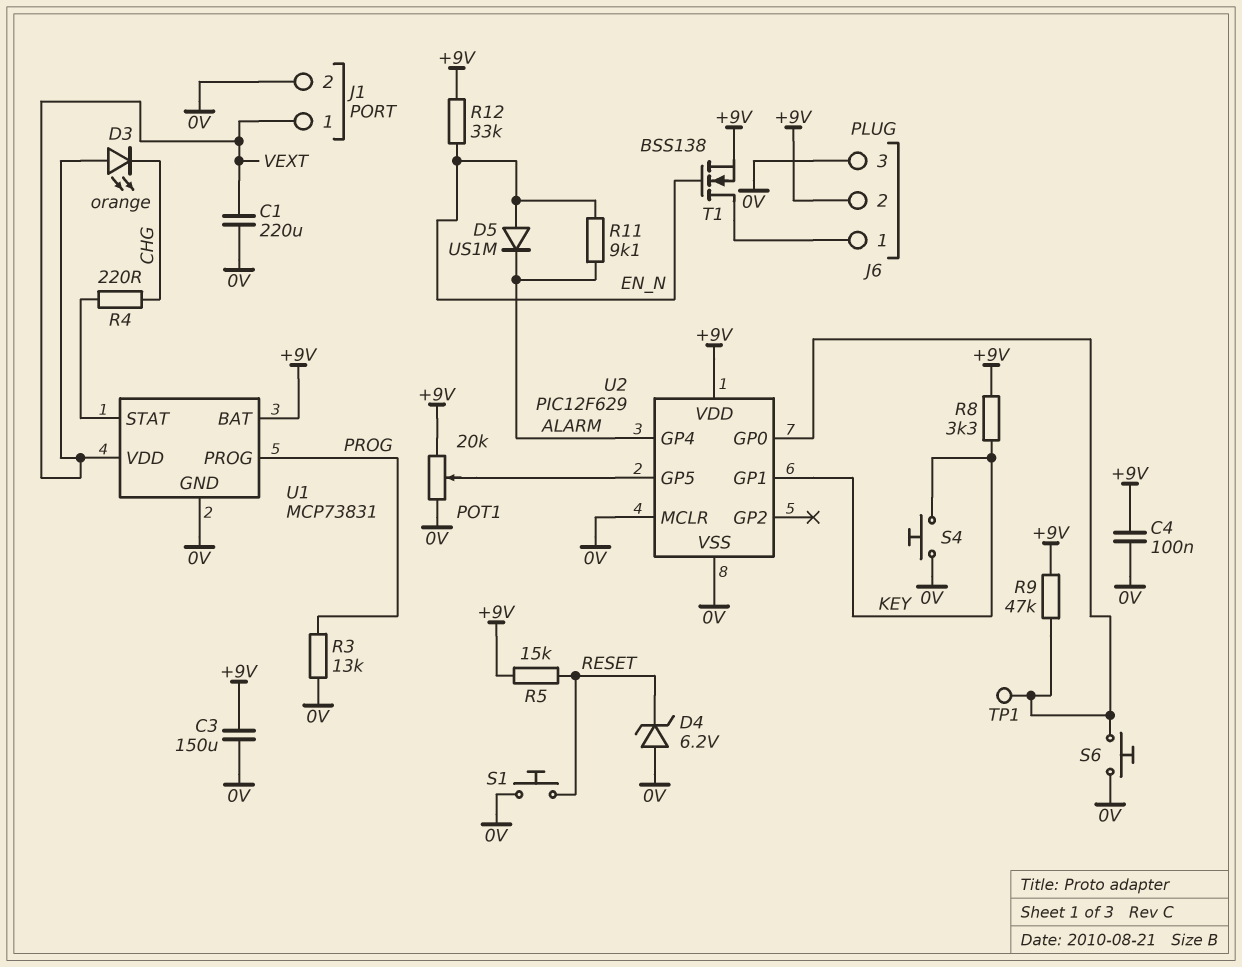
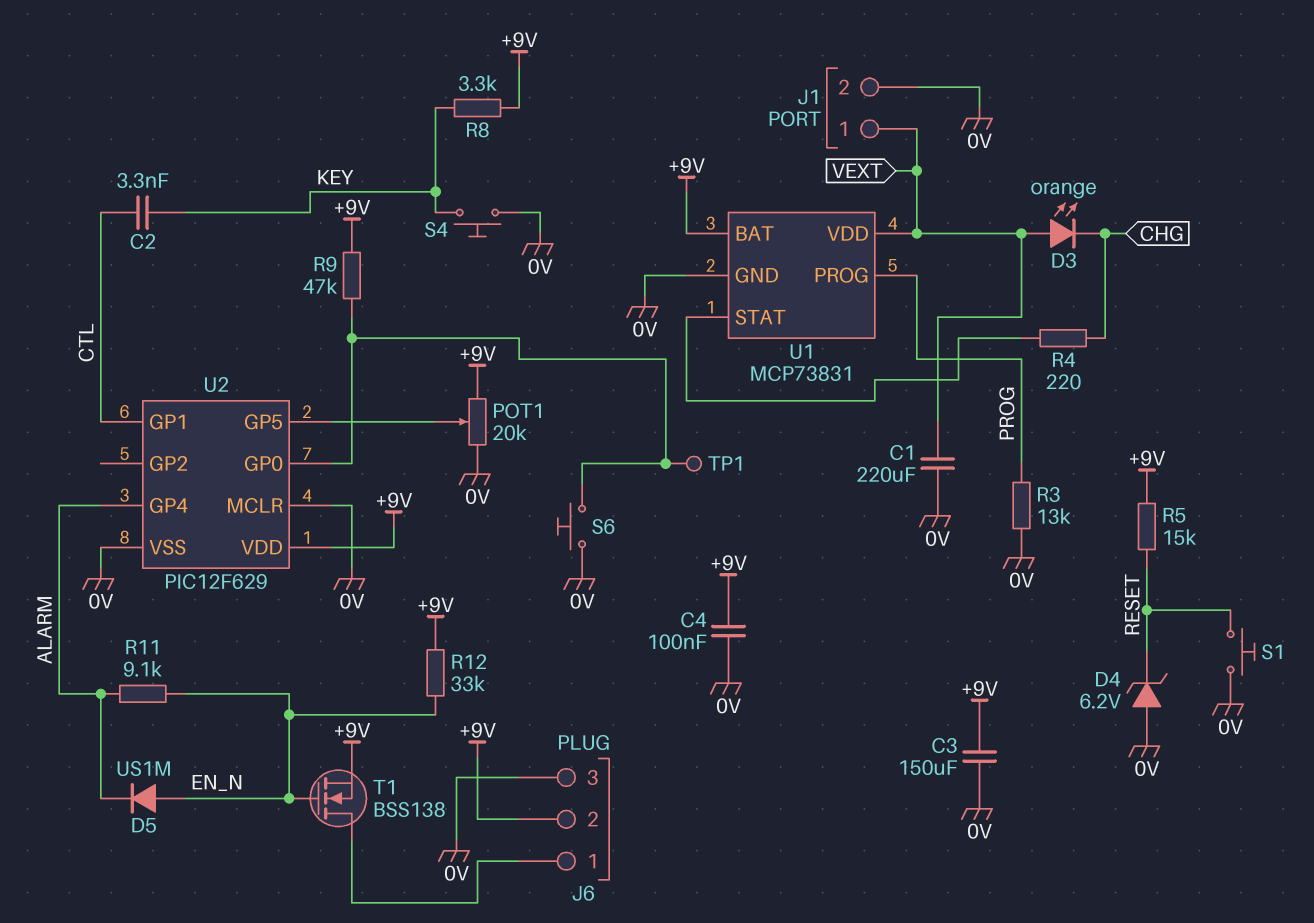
C2: none -> 3.3nF (CTL, KEY)
U2 pin GP1: KEY -> CTL

